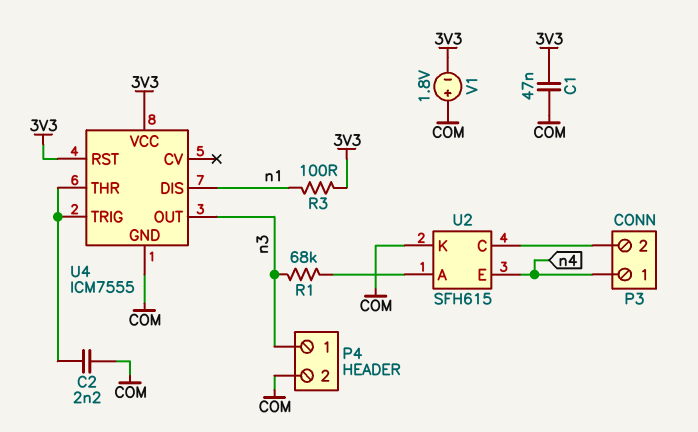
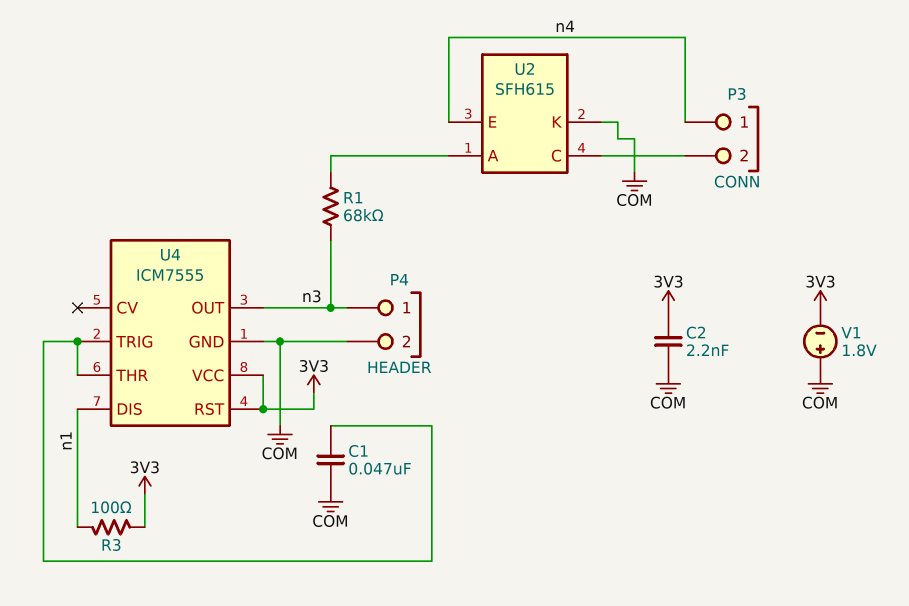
C1: 47nF (3V3, COM) -> 47nF (COM, U4/THR)
C2: 2.2nF (COM, U4/THR) -> 2.2nF (3V3, COM)

